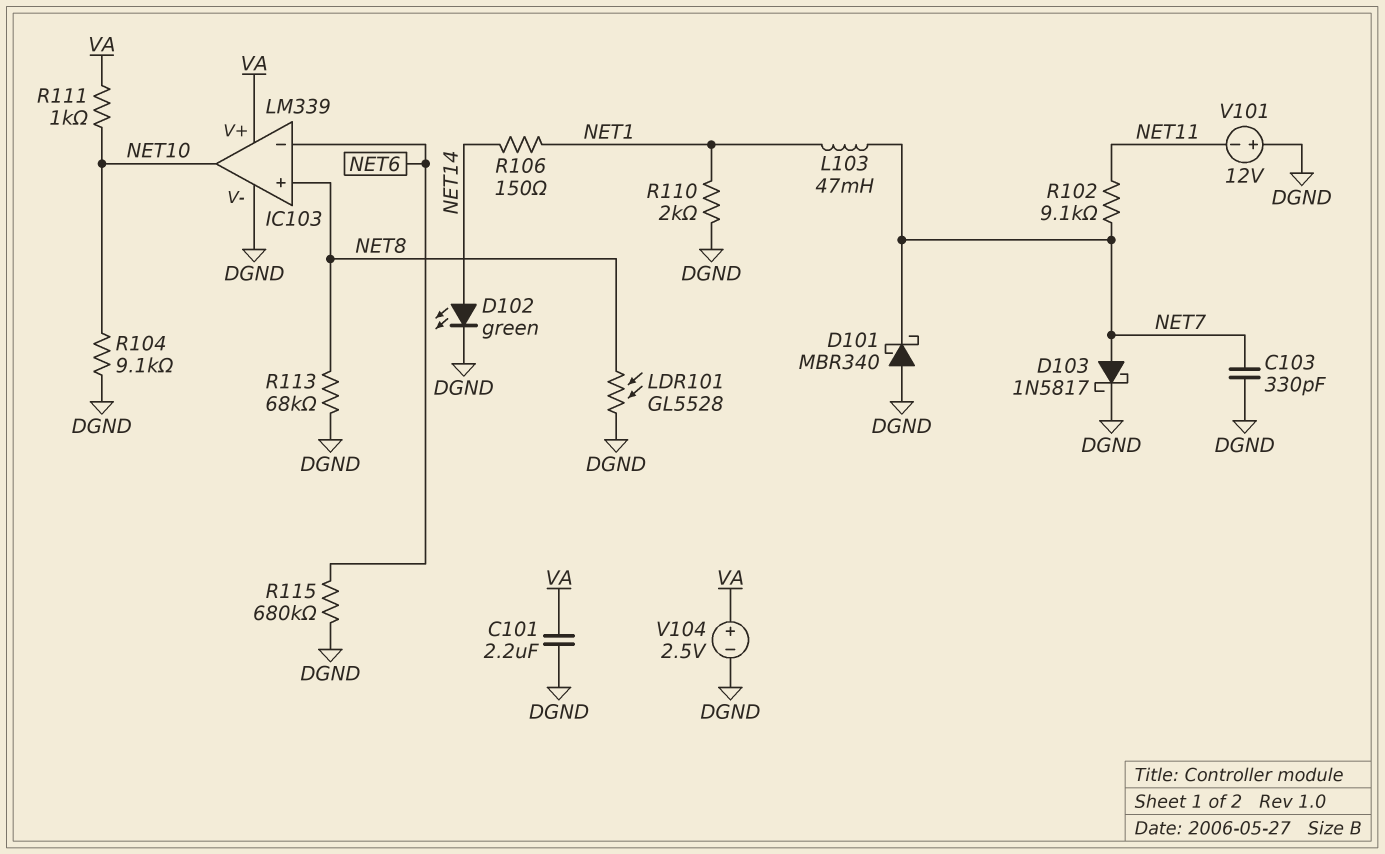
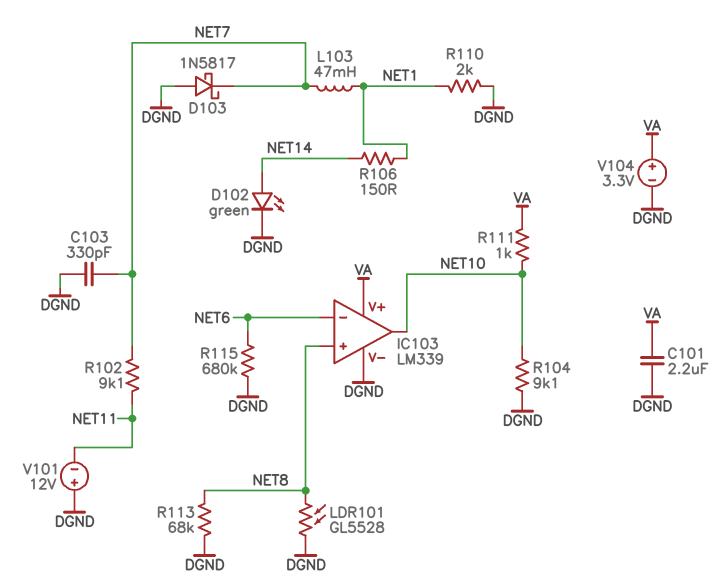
D101: schottky MBR340 (A DGND, K NET7) -> none
D103: schottky 1N5817 (A NET7, K DGND) -> schottky 1N5817 (A DGND, K NET7)
V104: 2.5V (plus VA, minus DGND) -> 3.3V (plus VA, minus DGND)

